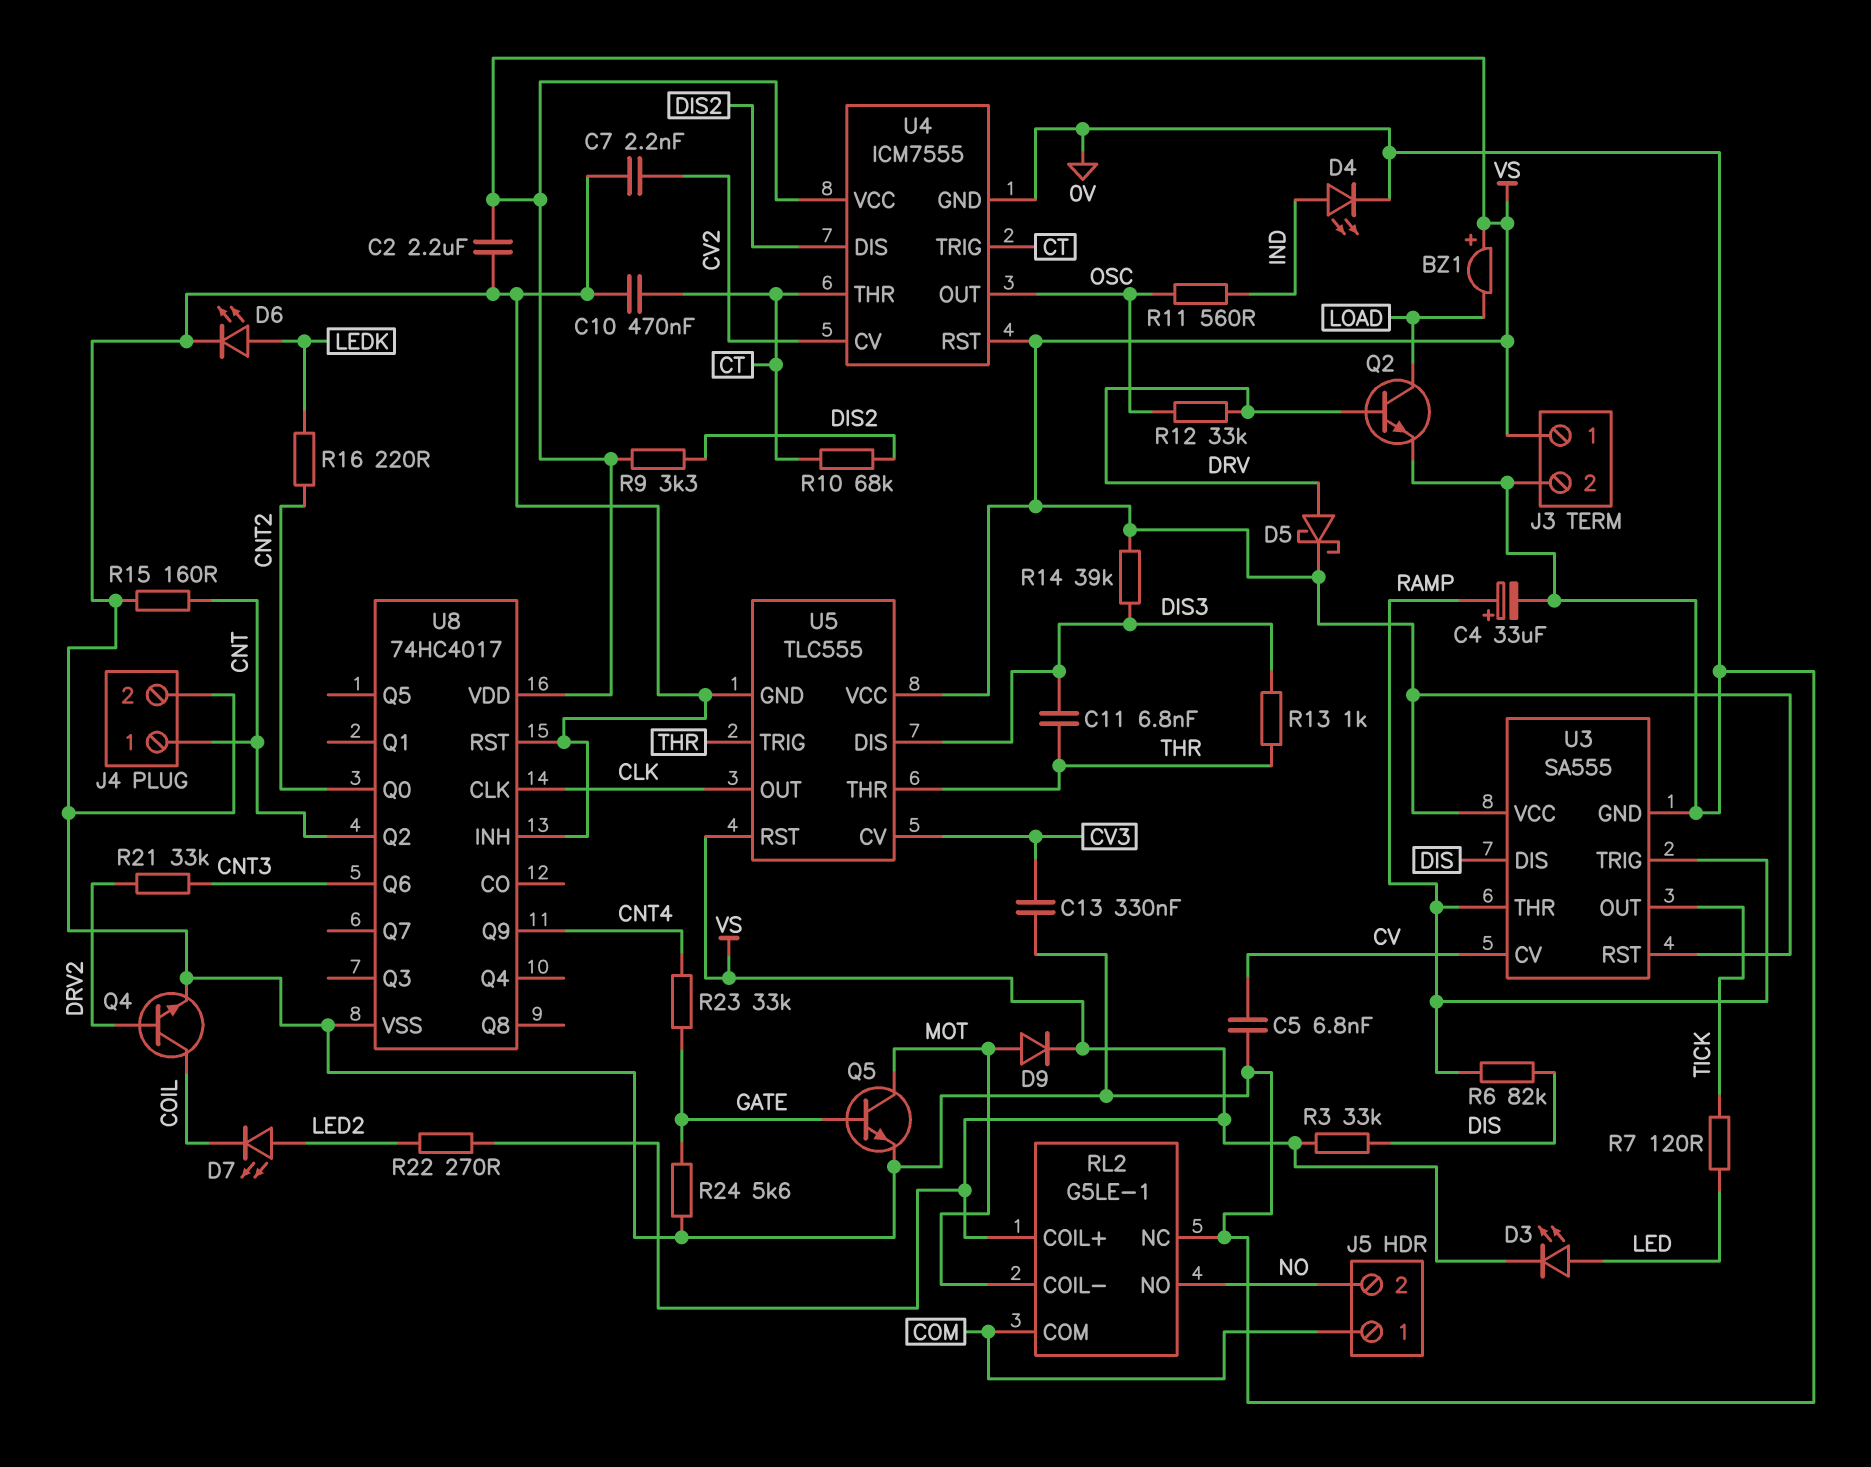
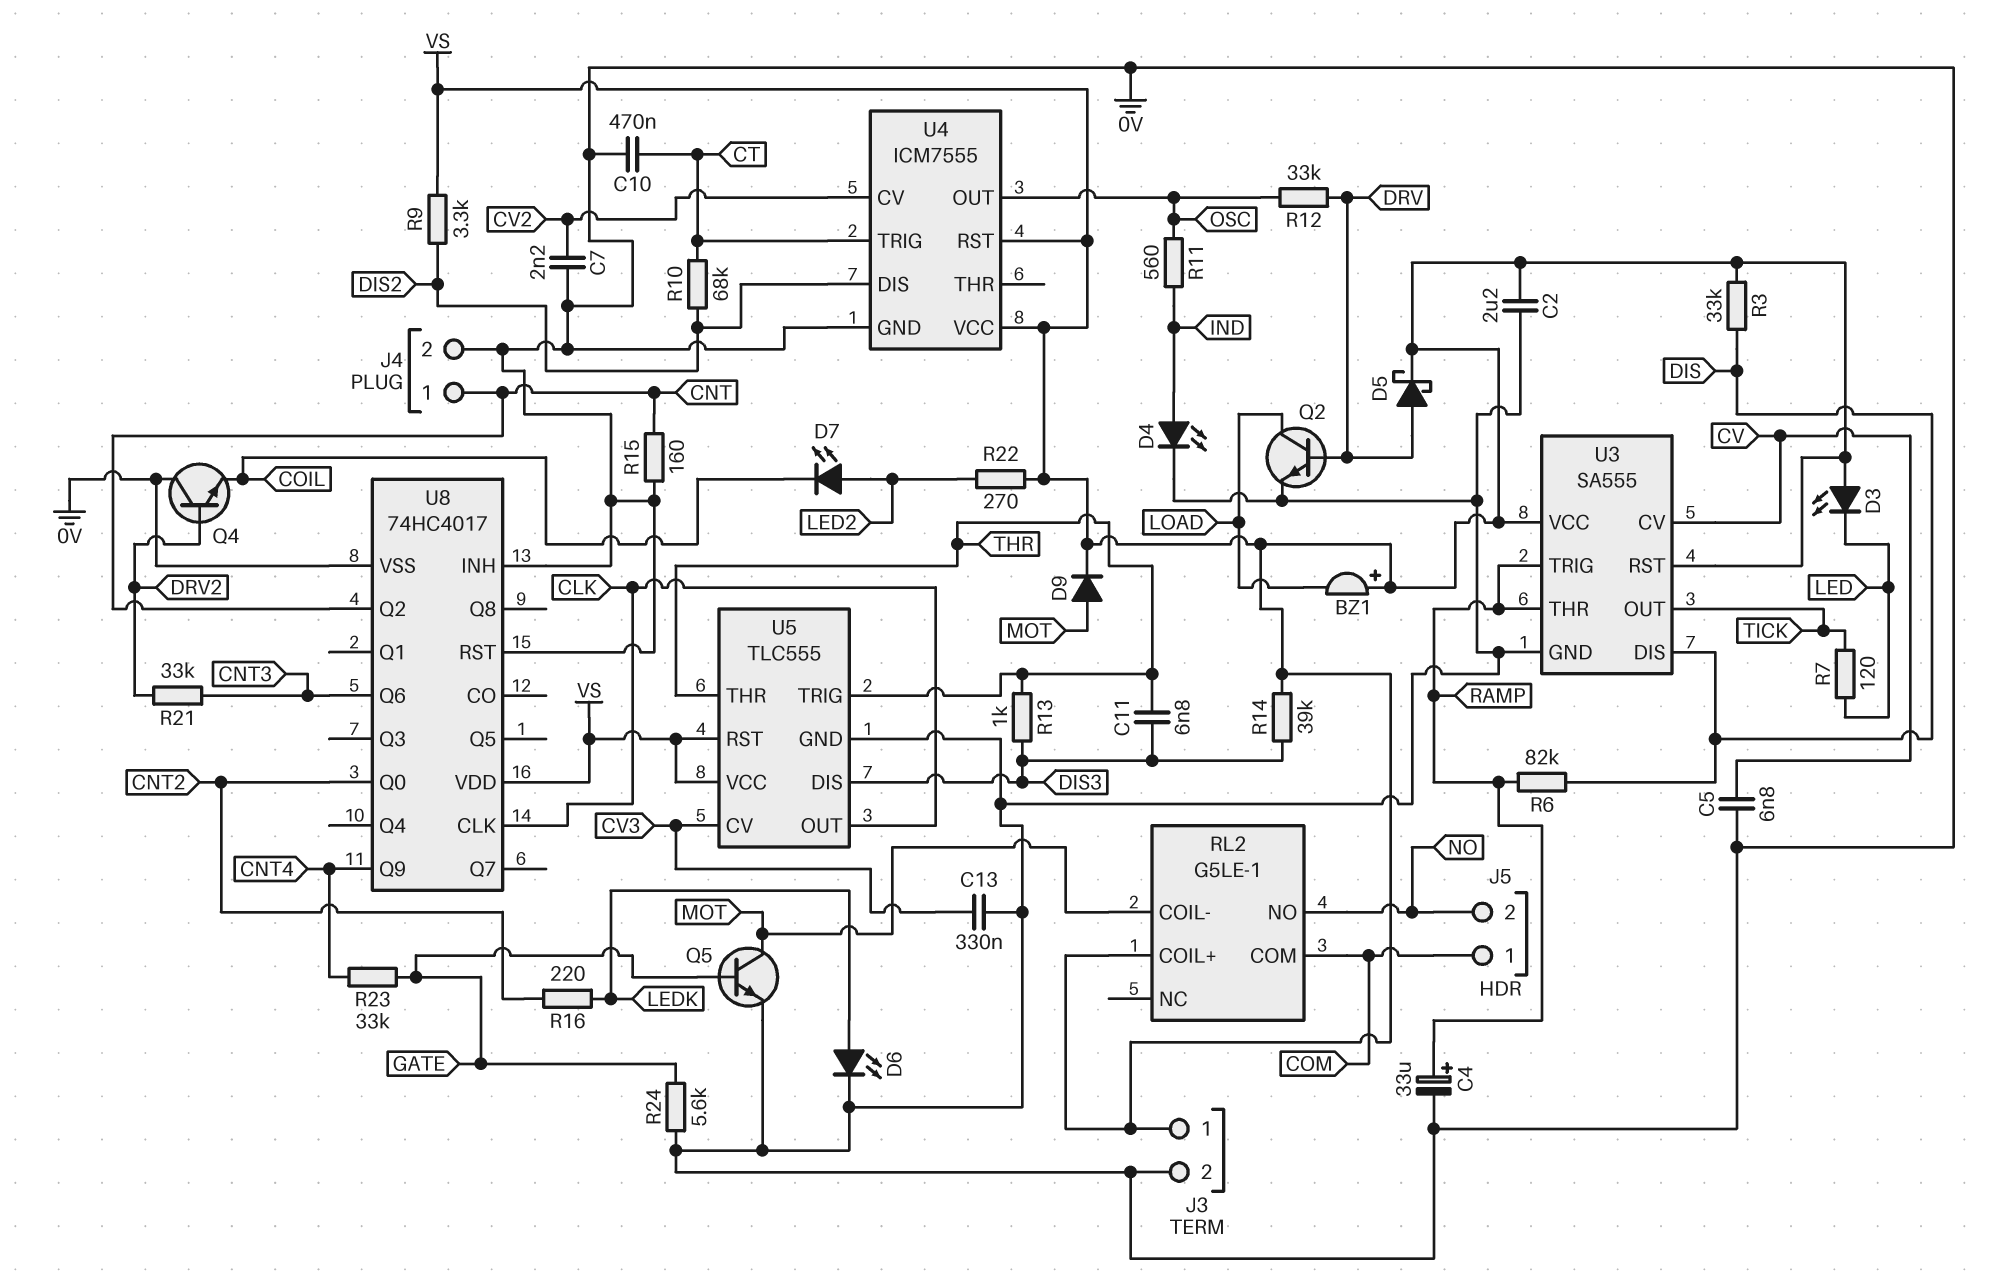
D3: LED (A LED, K VS) -> LED (A VS, K LED)
Q4: NPN (B DRV2, C COIL, E 0V) -> NPN (B DRV2, C 0V, E COIL)
RL2 pin NC: 0V -> none
U4 pin THR: CT -> none

